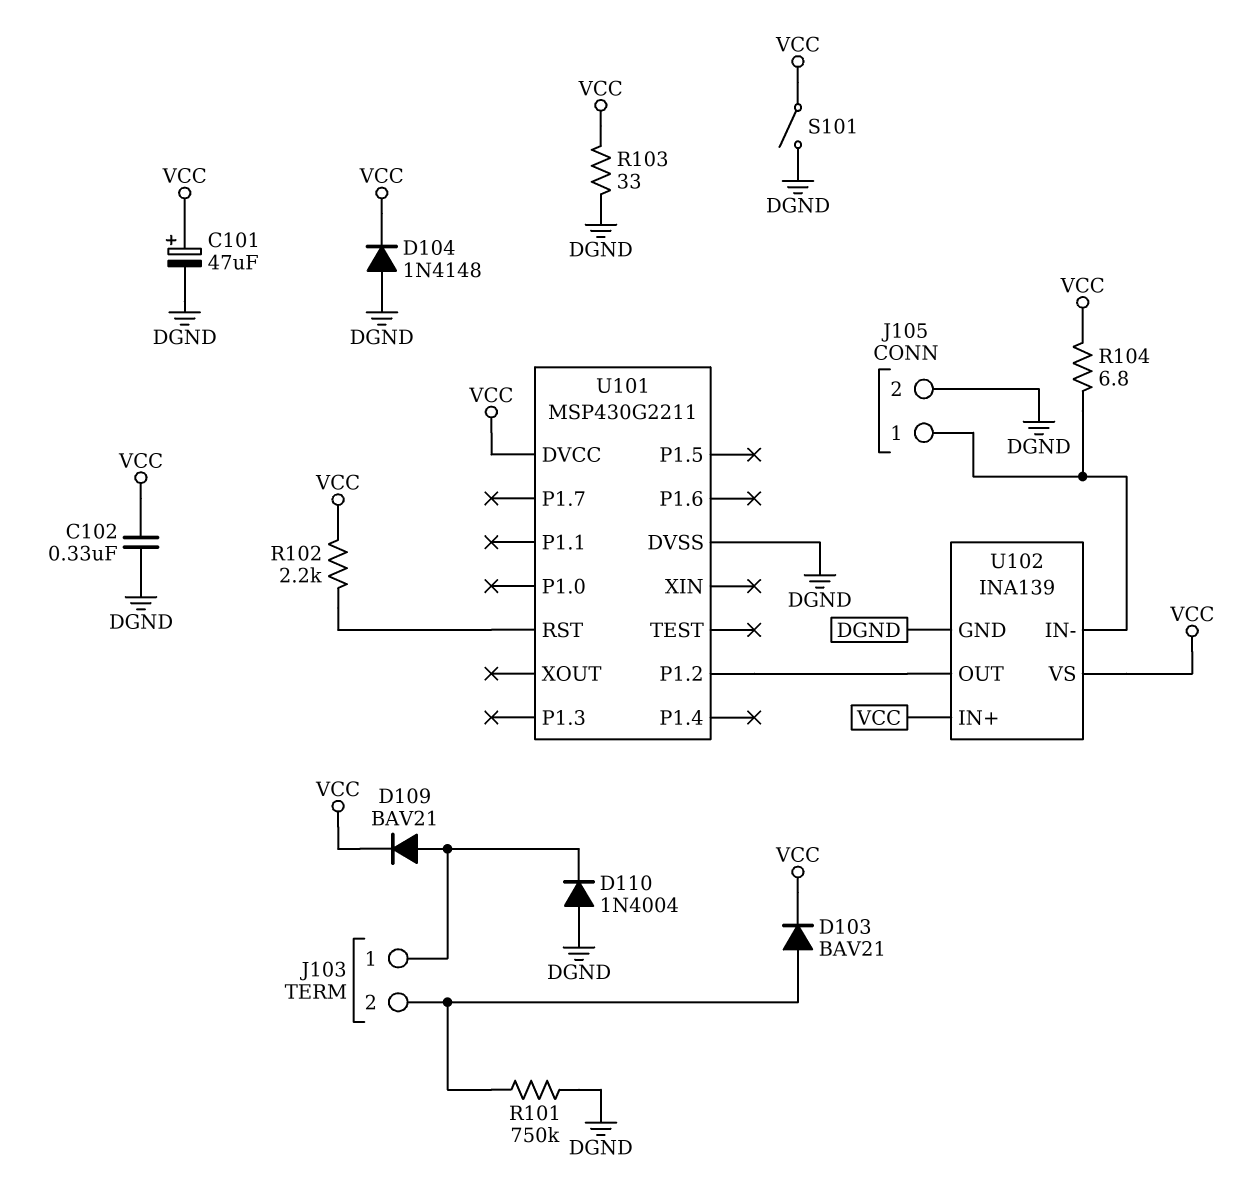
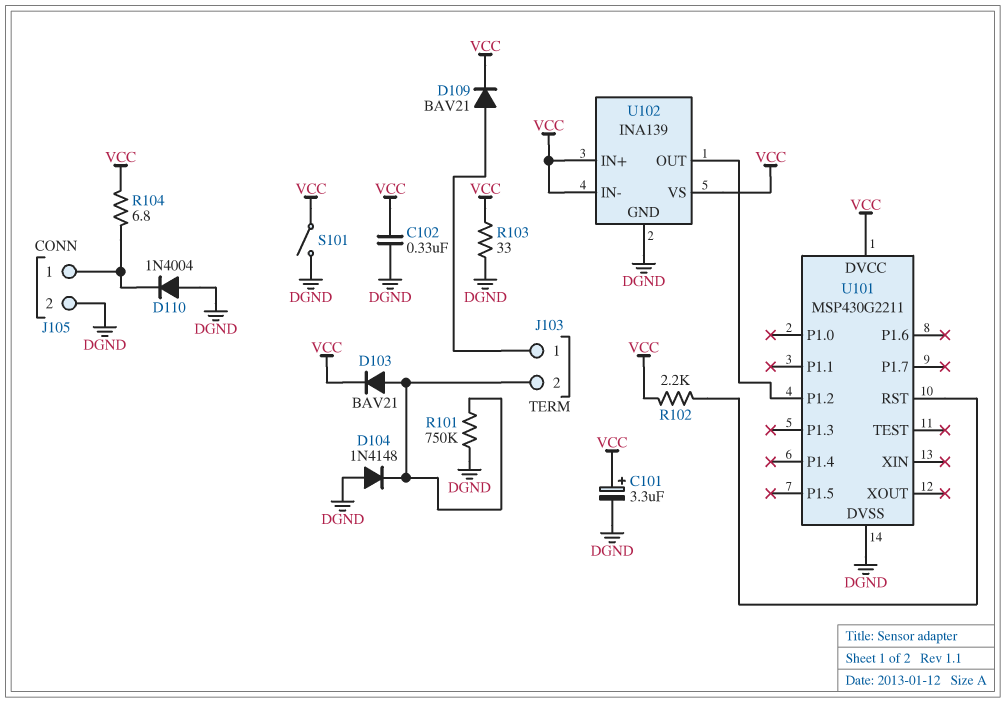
C101: 47uF (plus VCC, minus DGND) -> 3.3uF (plus VCC, minus DGND)
D104: diode 1N4148 (A DGND, K VCC) -> diode 1N4148 (A DGND, K J103/2)
D110: diode 1N4004 (A DGND, K J103/1) -> diode 1N4004 (A DGND, K J105/1)
U102 pin IN-: J105/1 -> VCC

